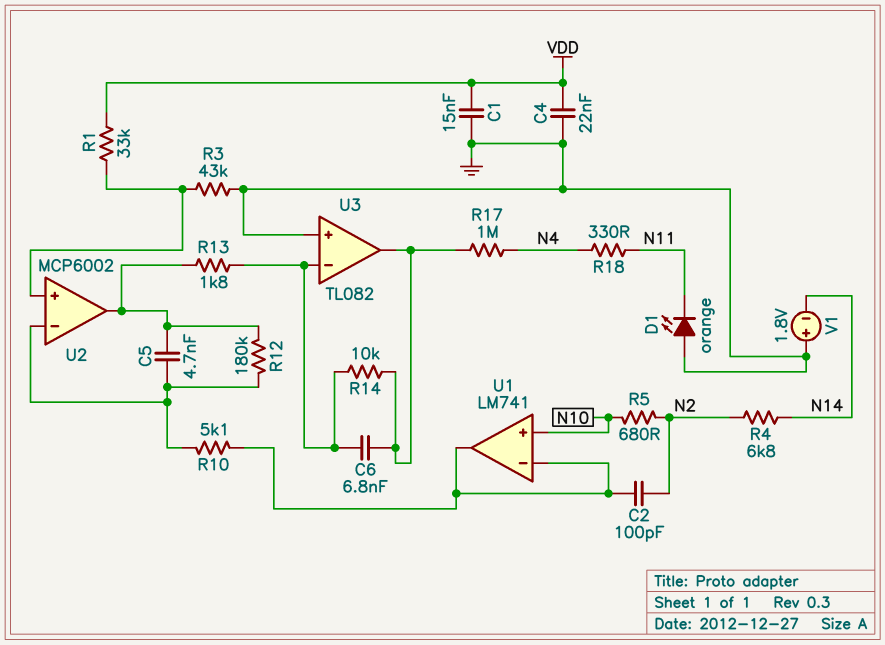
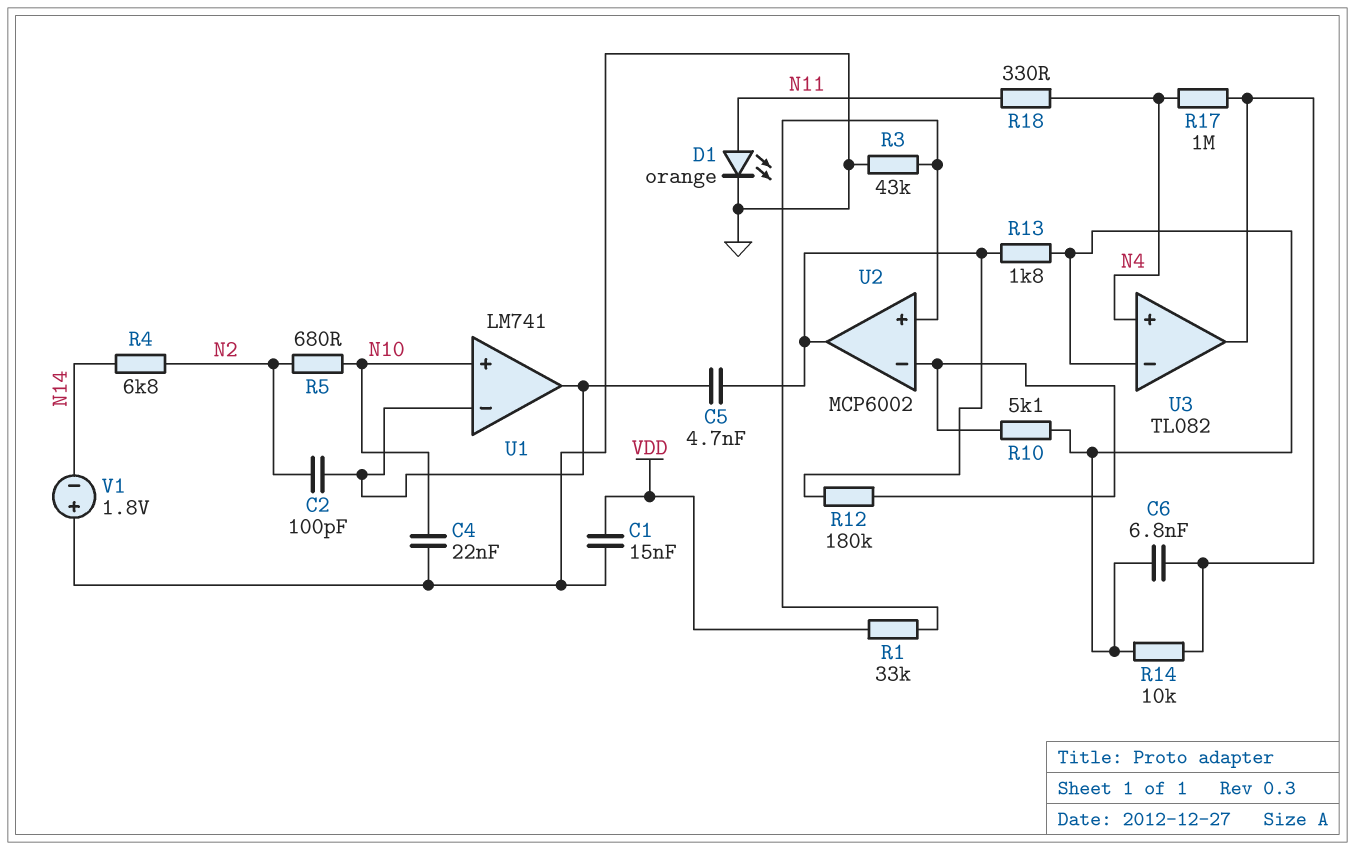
C4: 22nF (GND, VDD) -> 22nF (GND, N10)
C5: 4.7nF (U2/in-, U2/out) -> 4.7nF (U1/in-, U2/out)
D1: LED orange (A GND, K N11) -> LED orange (A N11, K GND)
R10: 5.1k (U1/in-, U2/in-) -> 5.1k (U2/in-, U3/in-)
U3 pin in+: GND -> N4

